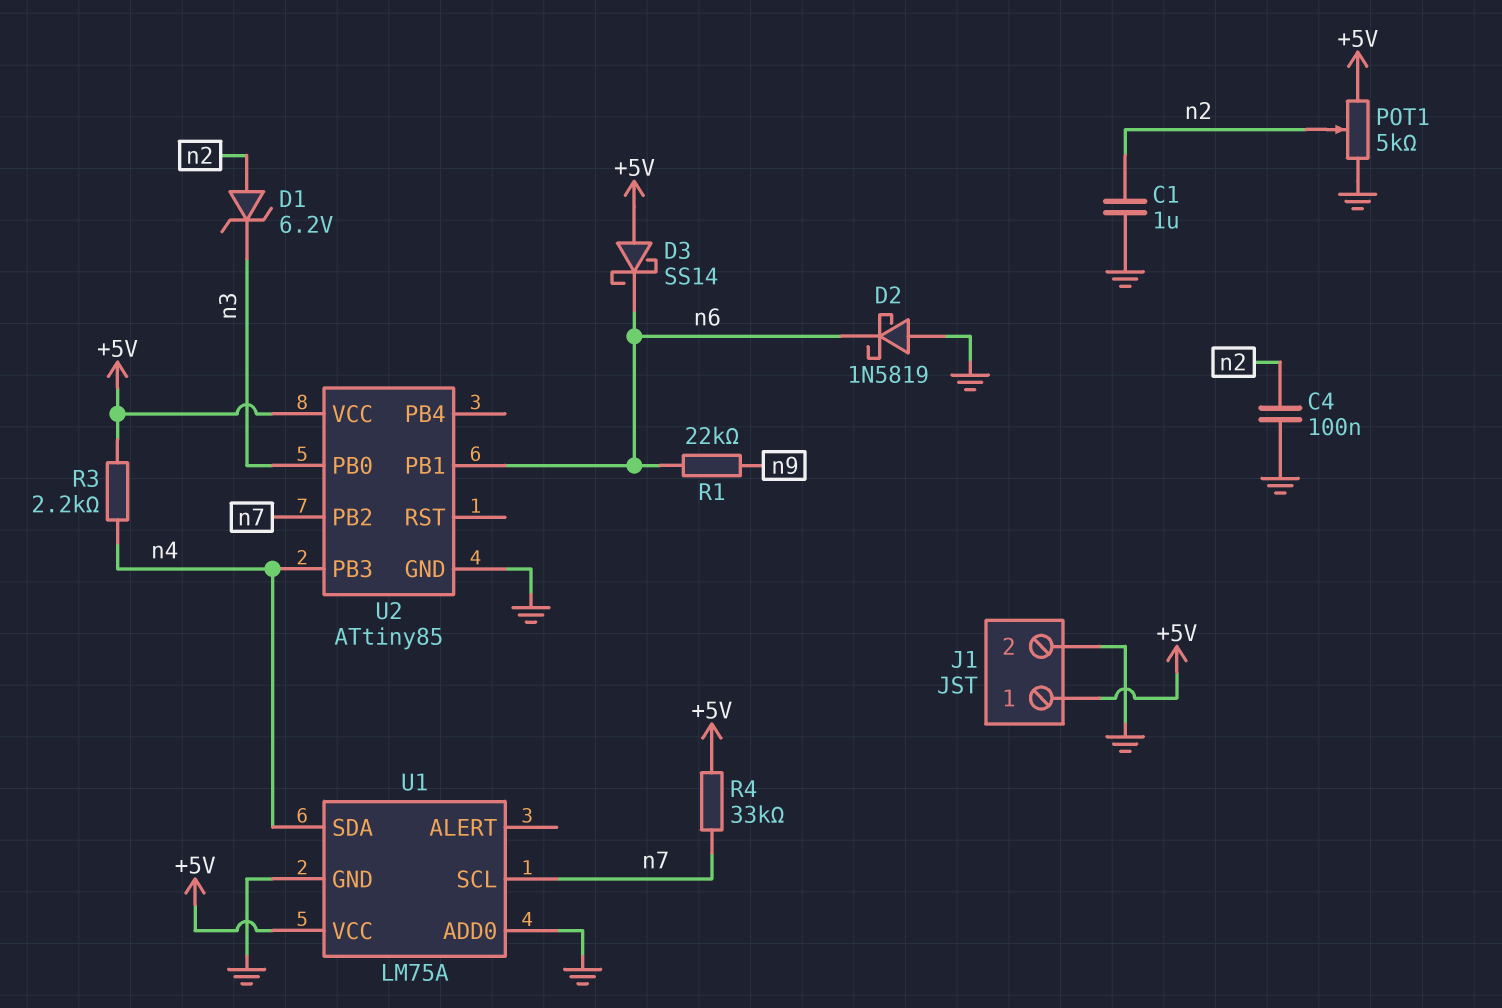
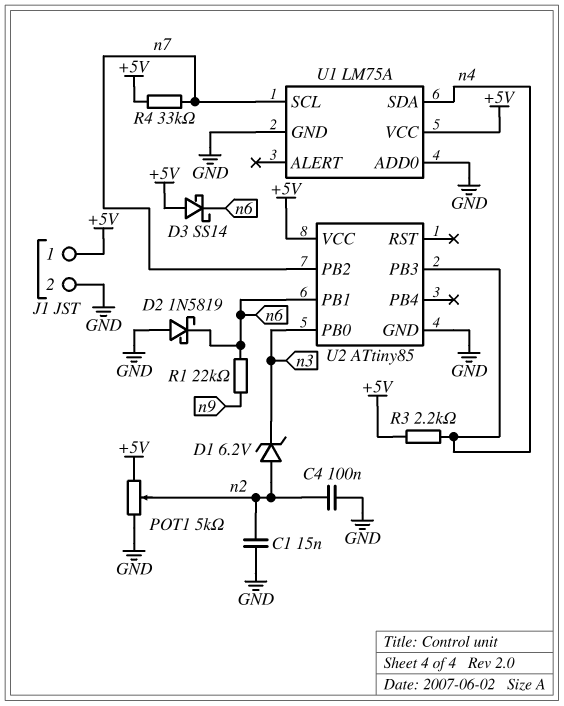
C1: 1uF (GND, n2) -> 15nF (GND, n2)

